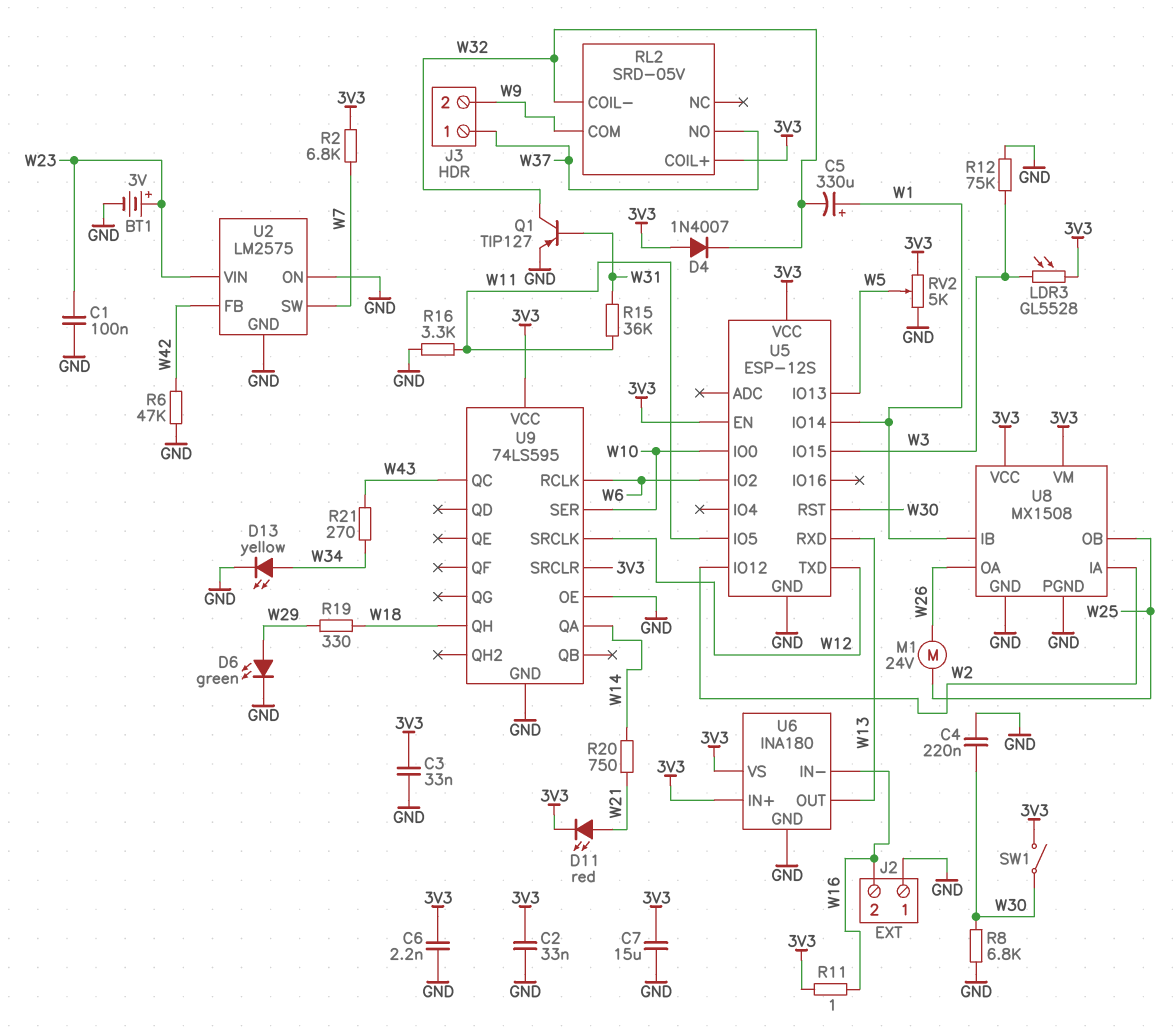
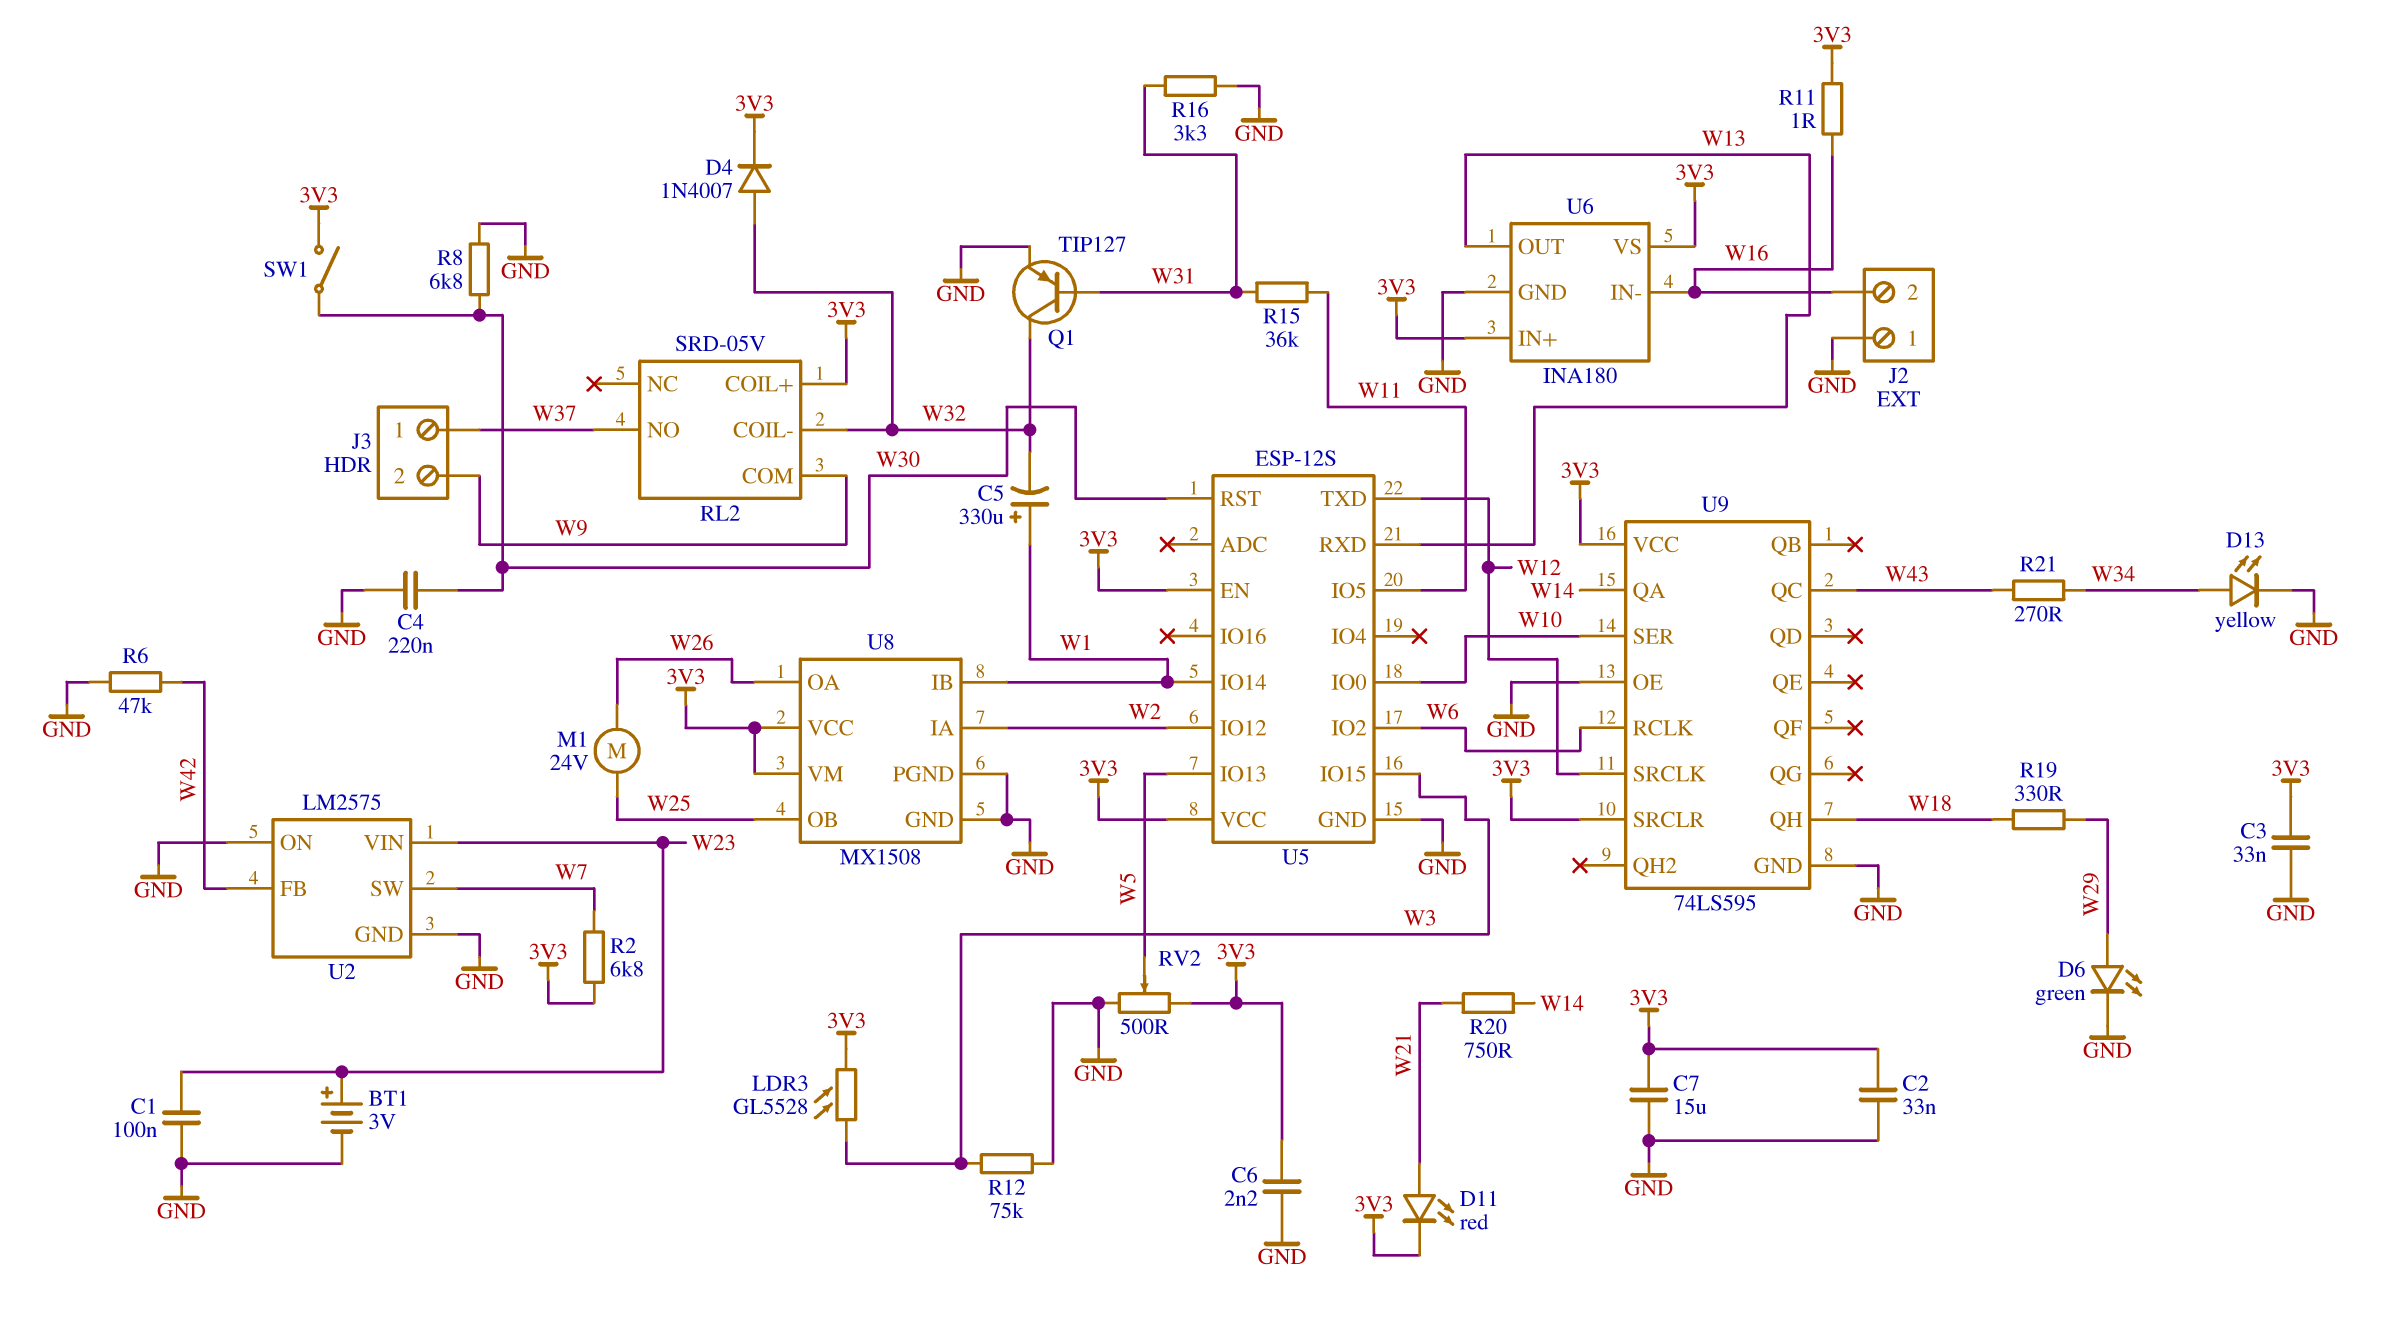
D4: diode 1N4007 (A 3V3, K W32) -> diode 1N4007 (A W32, K 3V3)
R16: 3.3k (GND, W11) -> 3.3k (GND, W31)
RV2: 5k (3V3, GND, wiper W5) -> 500 (3V3, GND, wiper W5)

